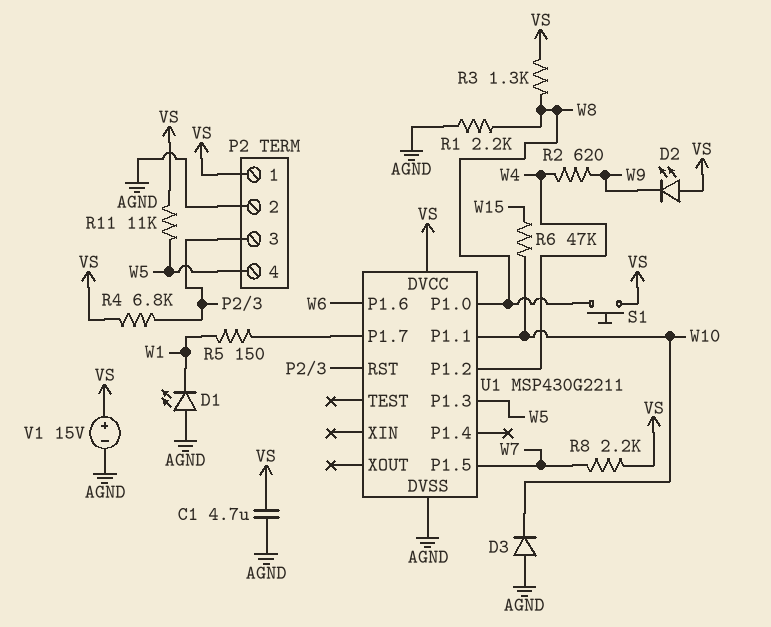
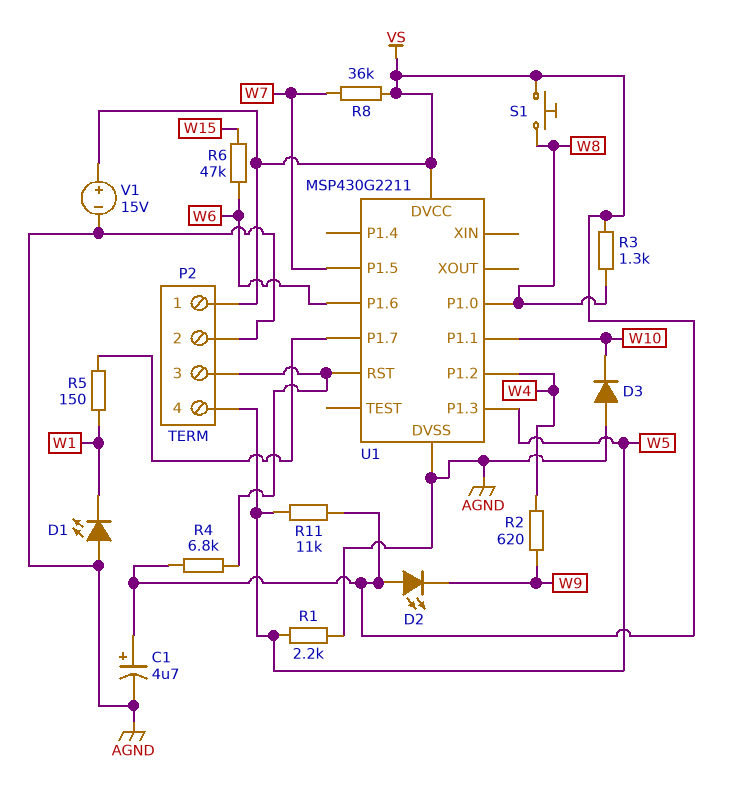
C1: 4.7uF (AGND, VS) -> 4.7uF (plus VS, minus AGND)
R1: 2.2k (AGND, W8) -> 2.2k (AGND, W5)
R6: 47k (W10, W15) -> 47k (W6, W15)
R8: 2.2k (VS, W7) -> 36k (VS, W7)

